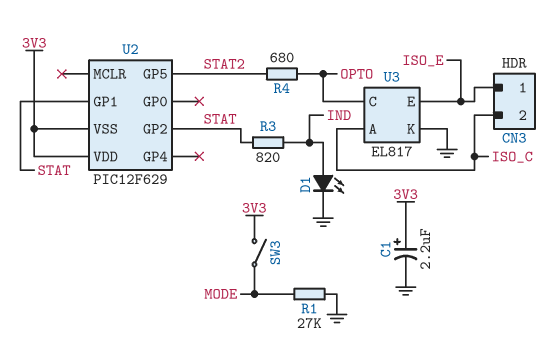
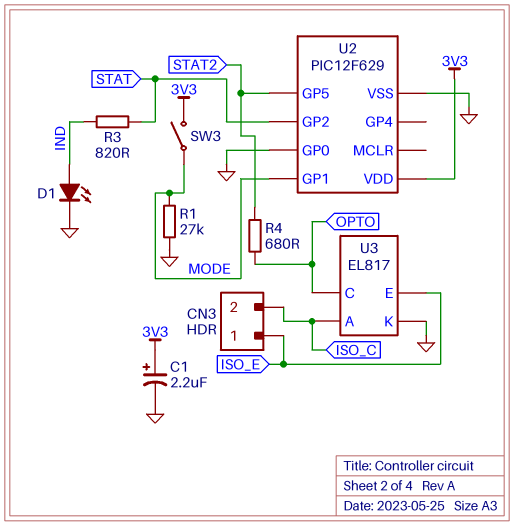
U2 pin GP0: none -> GND
U2 pin GP1: STAT -> MODE
U2 pin VSS: 3V3 -> GND

